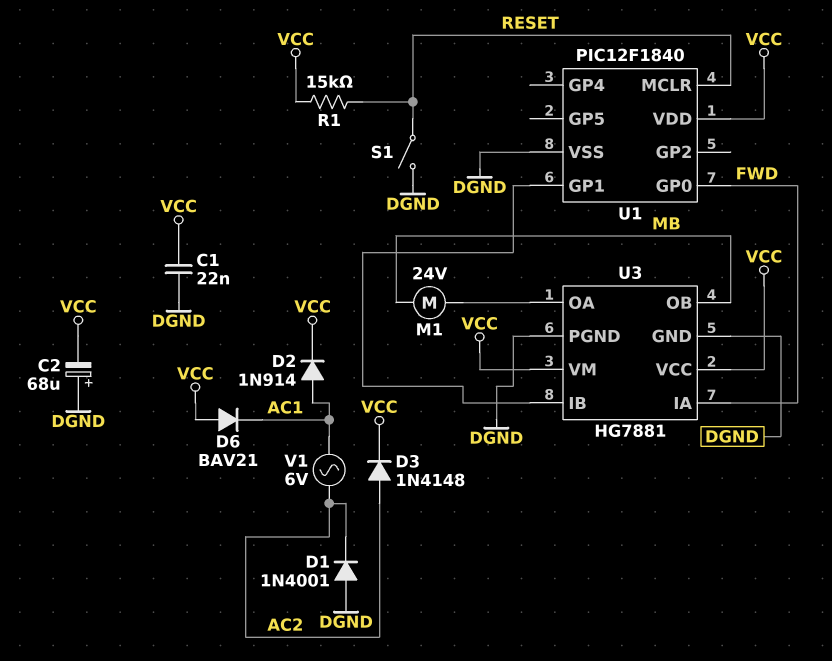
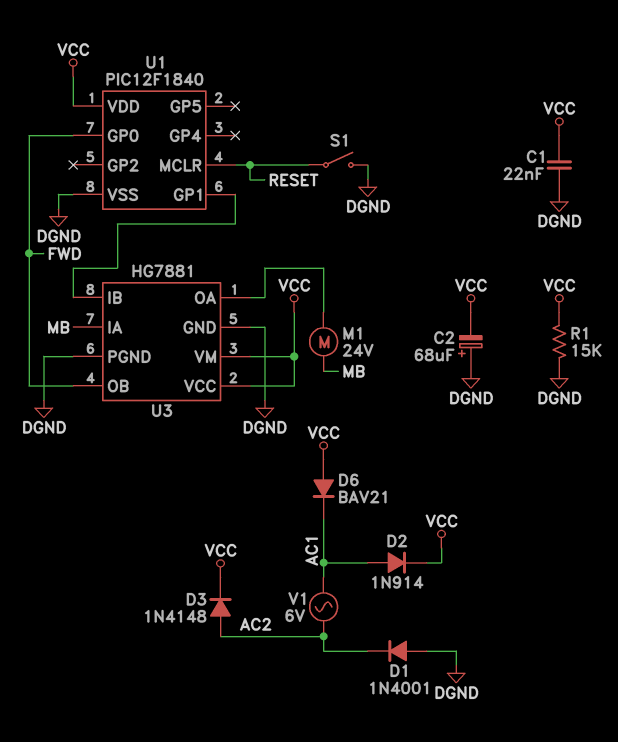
R1: 15k (RESET, VCC) -> 15k (DGND, VCC)
U3 pin IA: FWD -> MB
U3 pin OB: MB -> FWD

